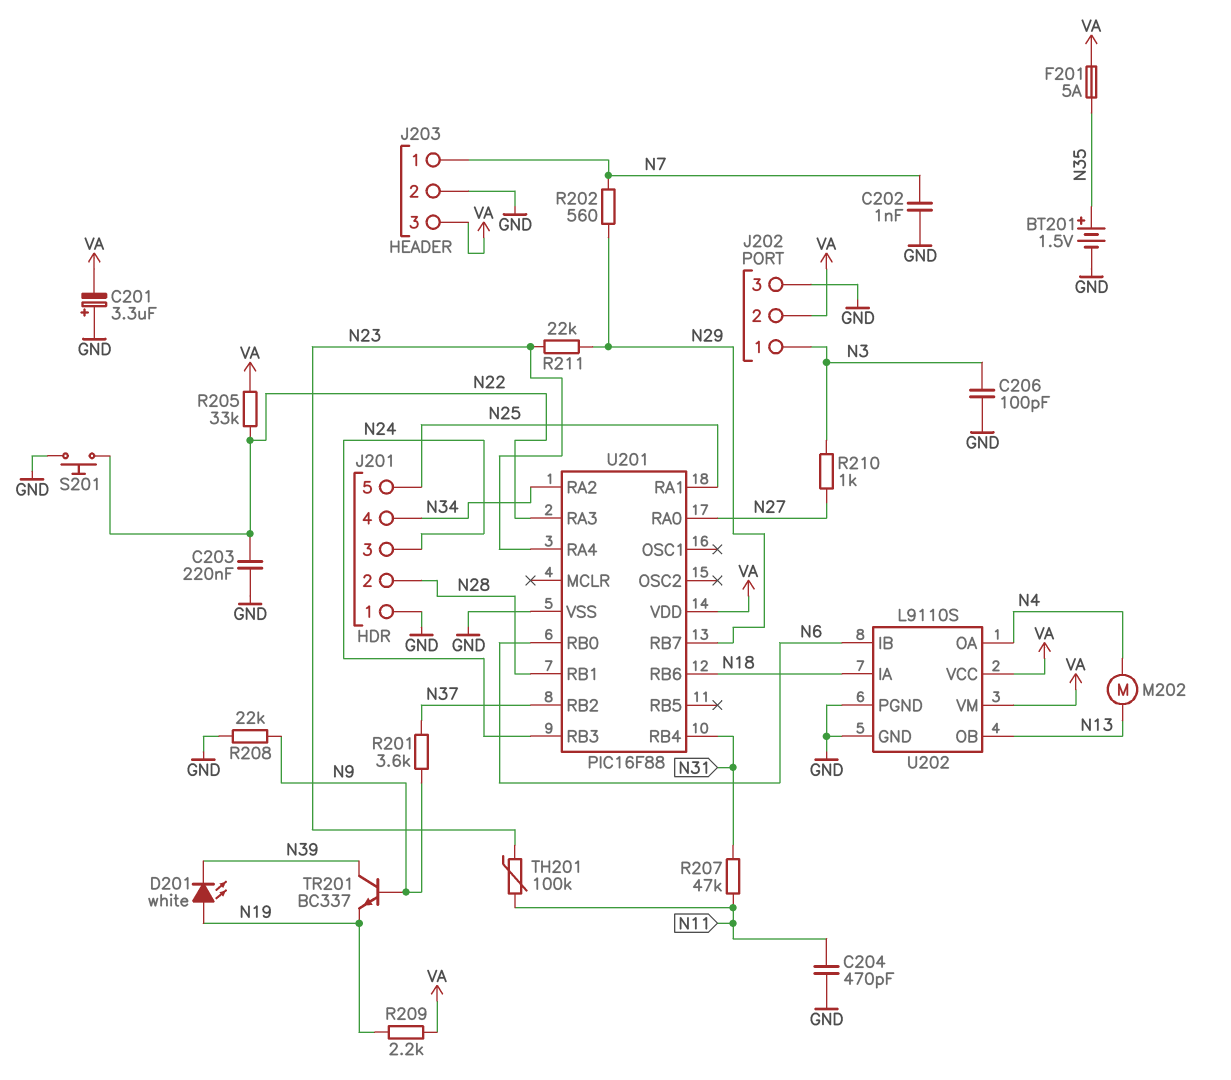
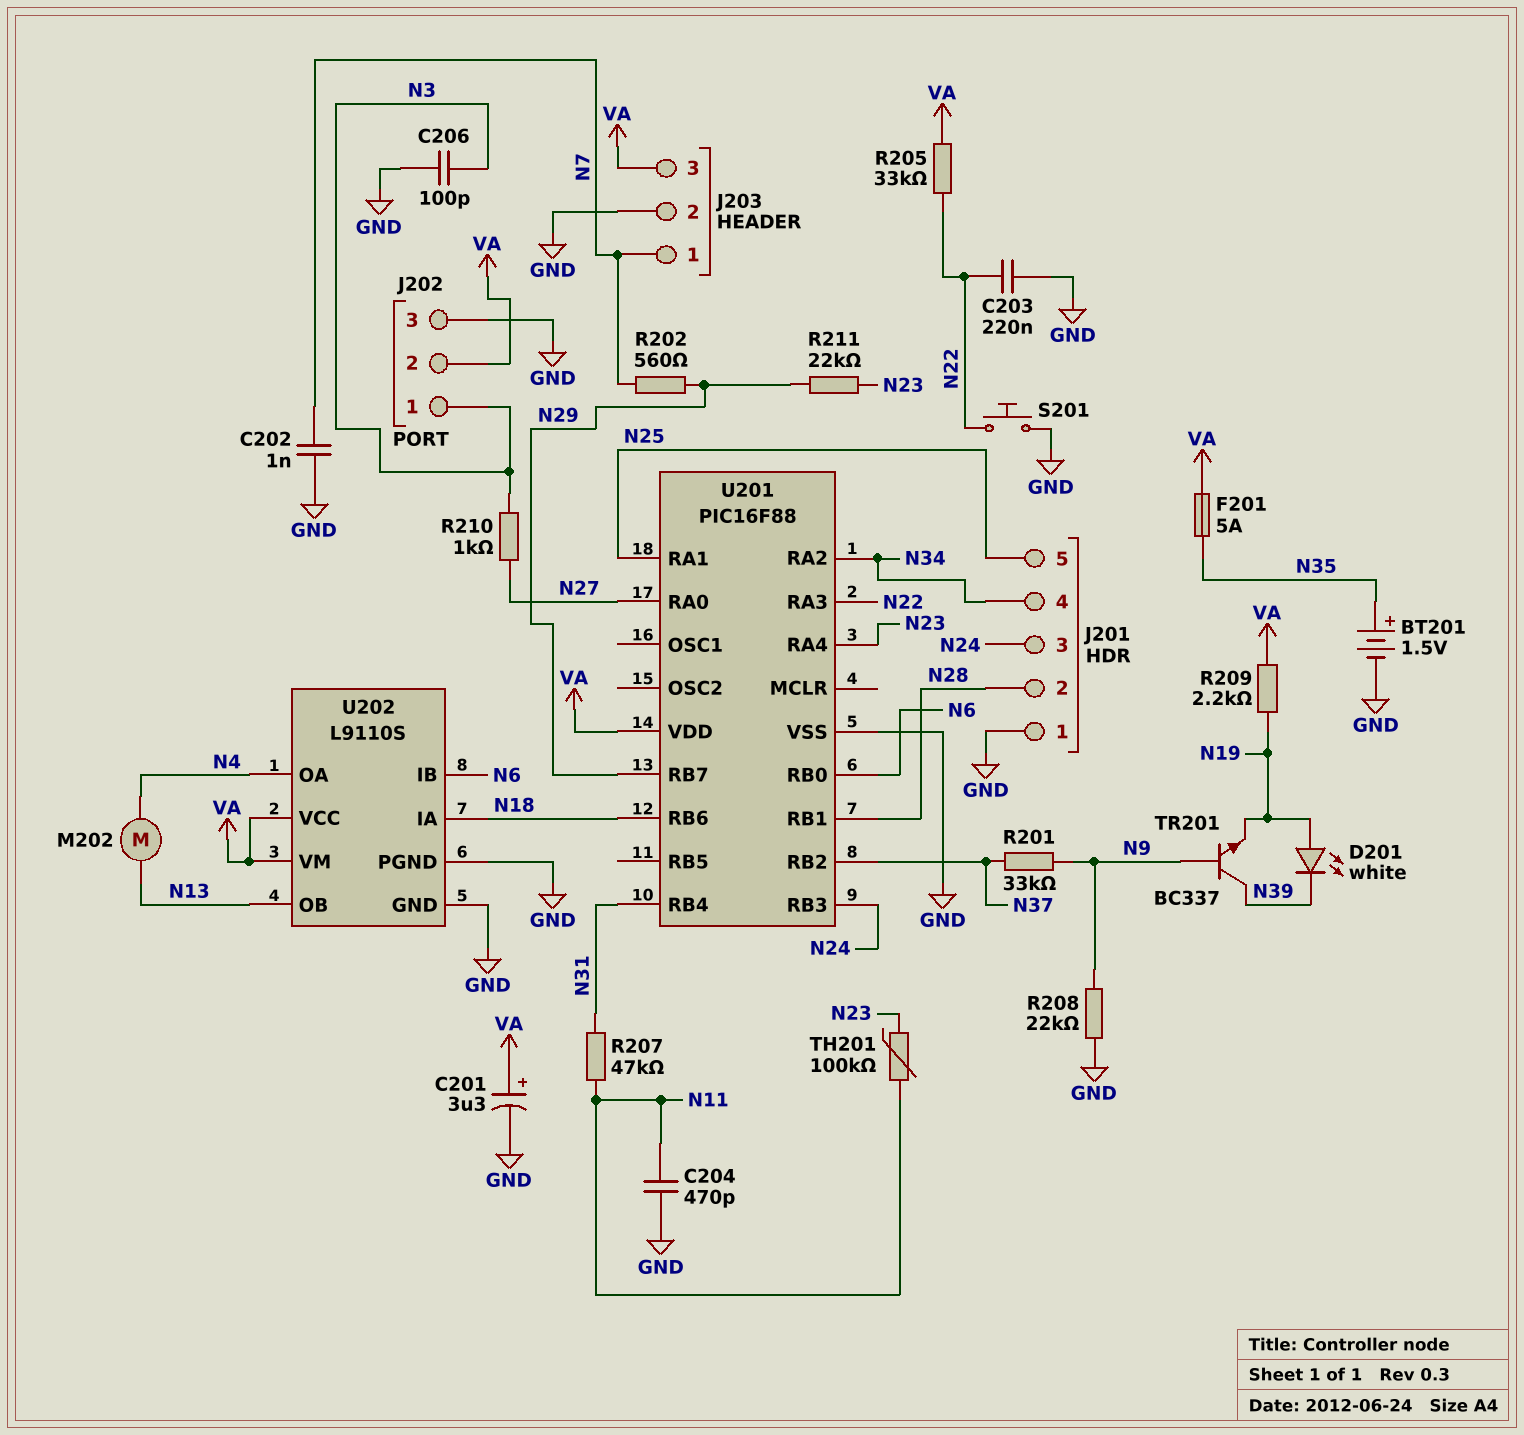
C201: 3.3uF (plus GND, minus VA) -> 3.3uF (plus VA, minus GND)
R201: 3.6k (N9, N37) -> 33k (N9, N37)

